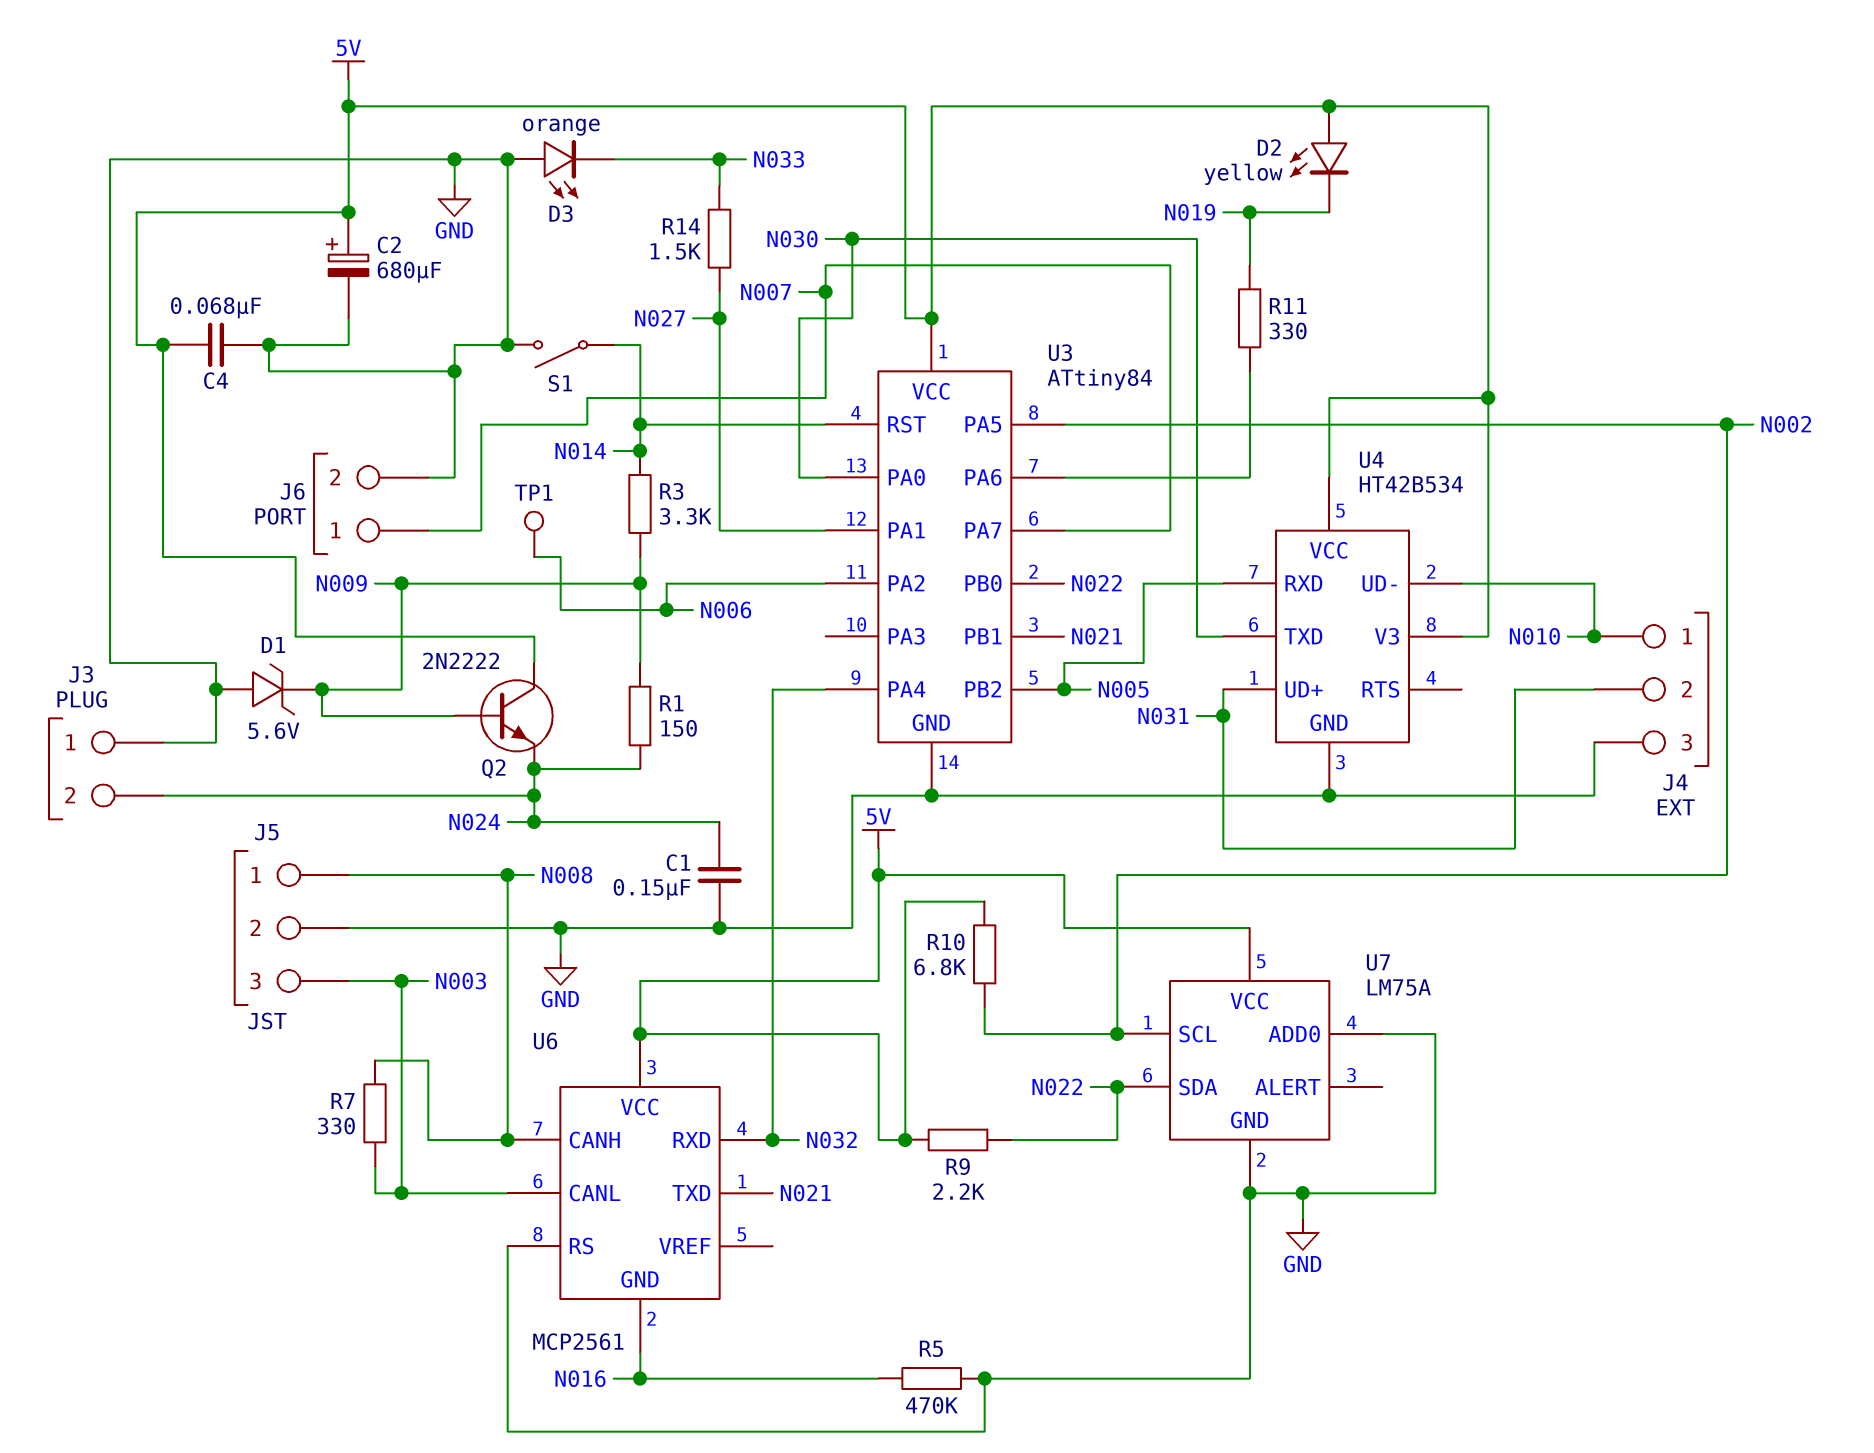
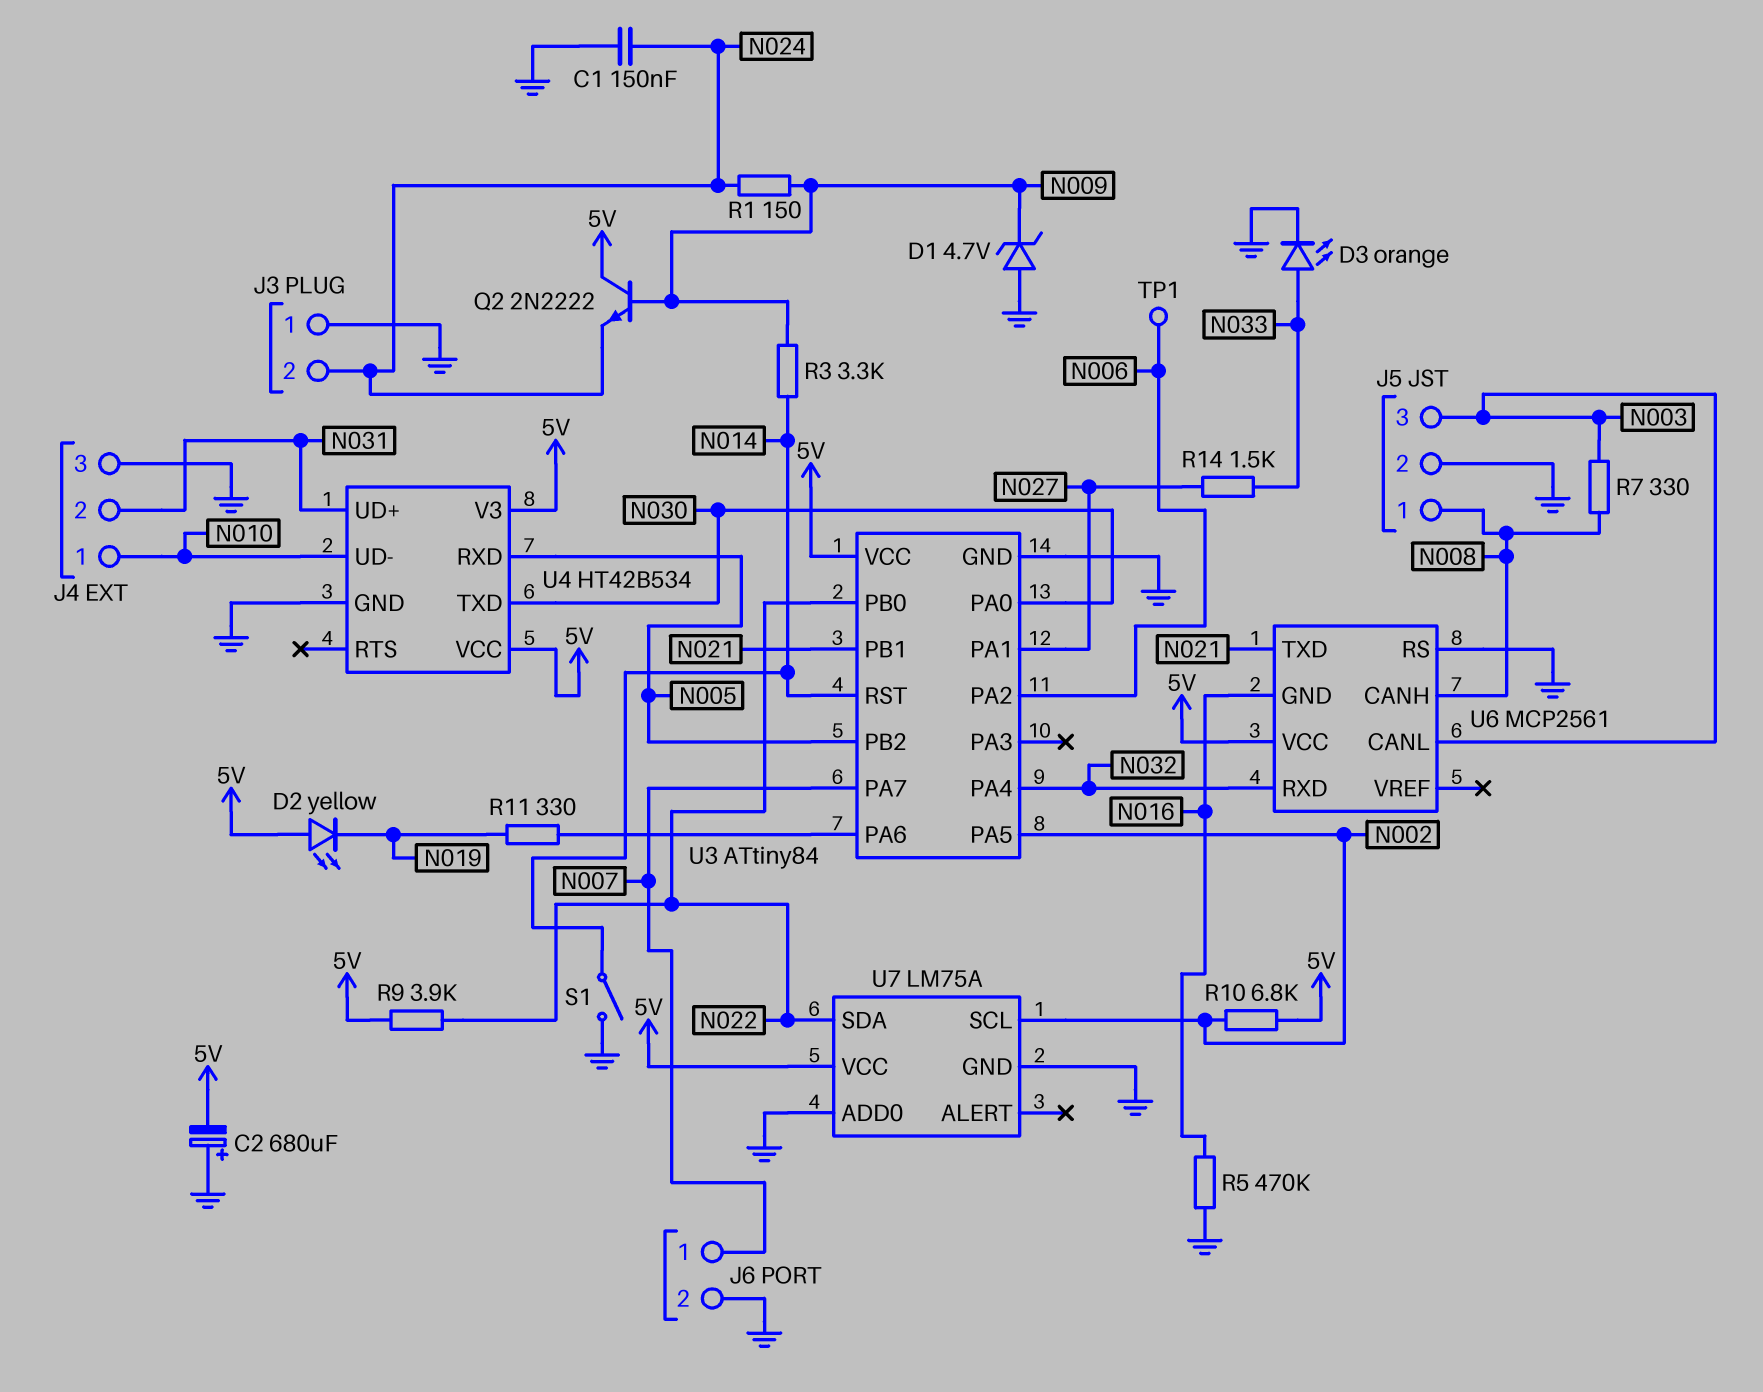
C2: 680uF (plus 5V, minus GND) -> 680uF (plus GND, minus 5V)
C4: 68nF (5V, GND) -> none
D1: zener 5.6V (A GND, K N009) -> zener 4.7V (A GND, K N009)
D3: LED orange (A GND, K N033) -> LED orange (A N033, K GND)
R9: 2.2k (5V, N022) -> 3.9k (5V, N022)

